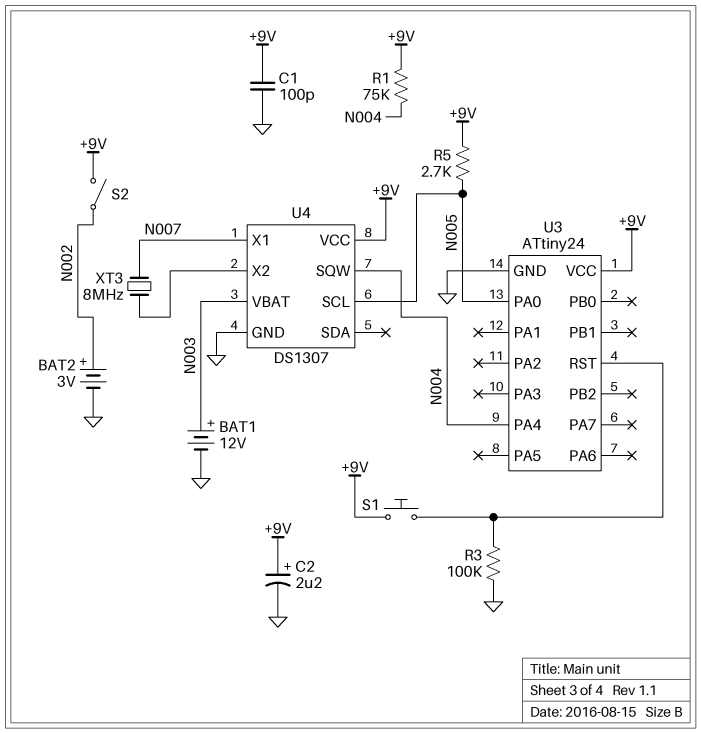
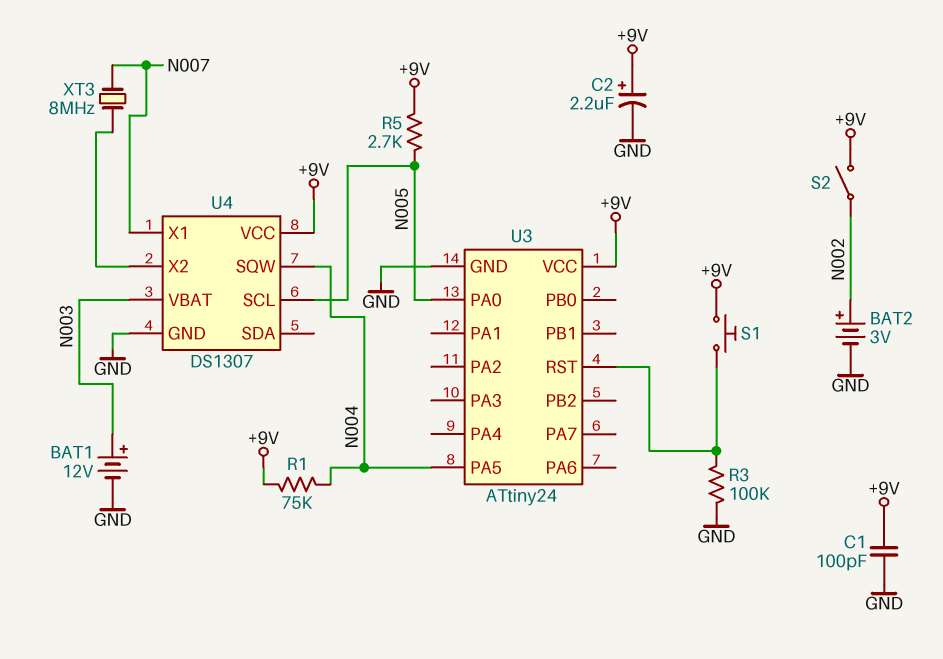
U3 pin PA4: N004 -> none
U3 pin PA5: none -> N004

